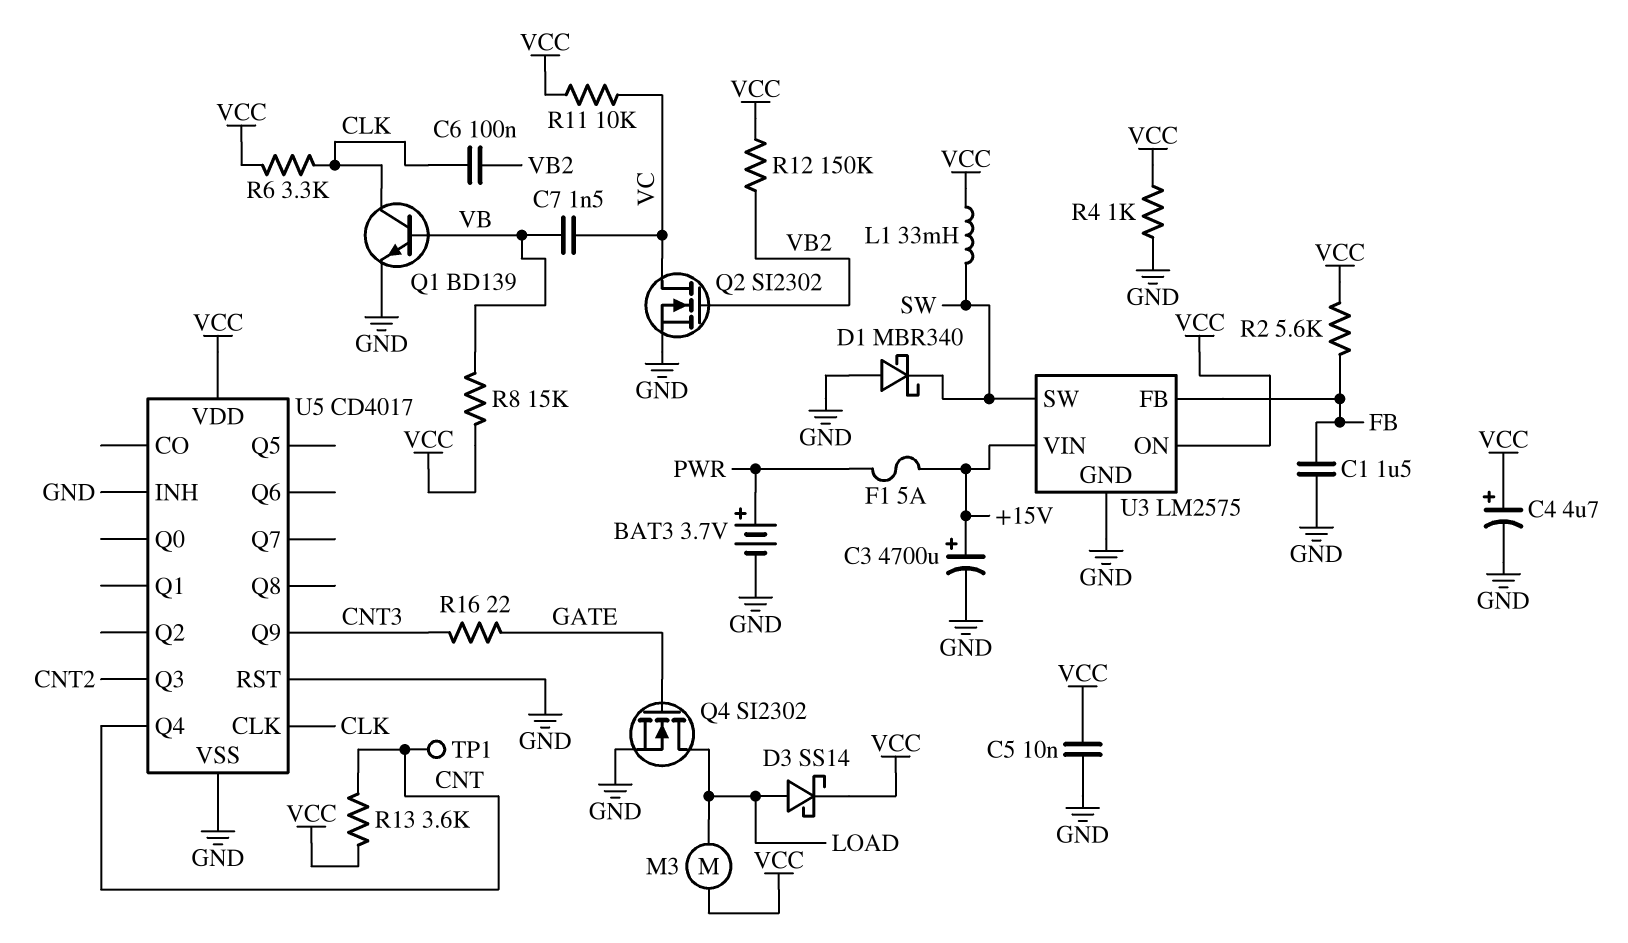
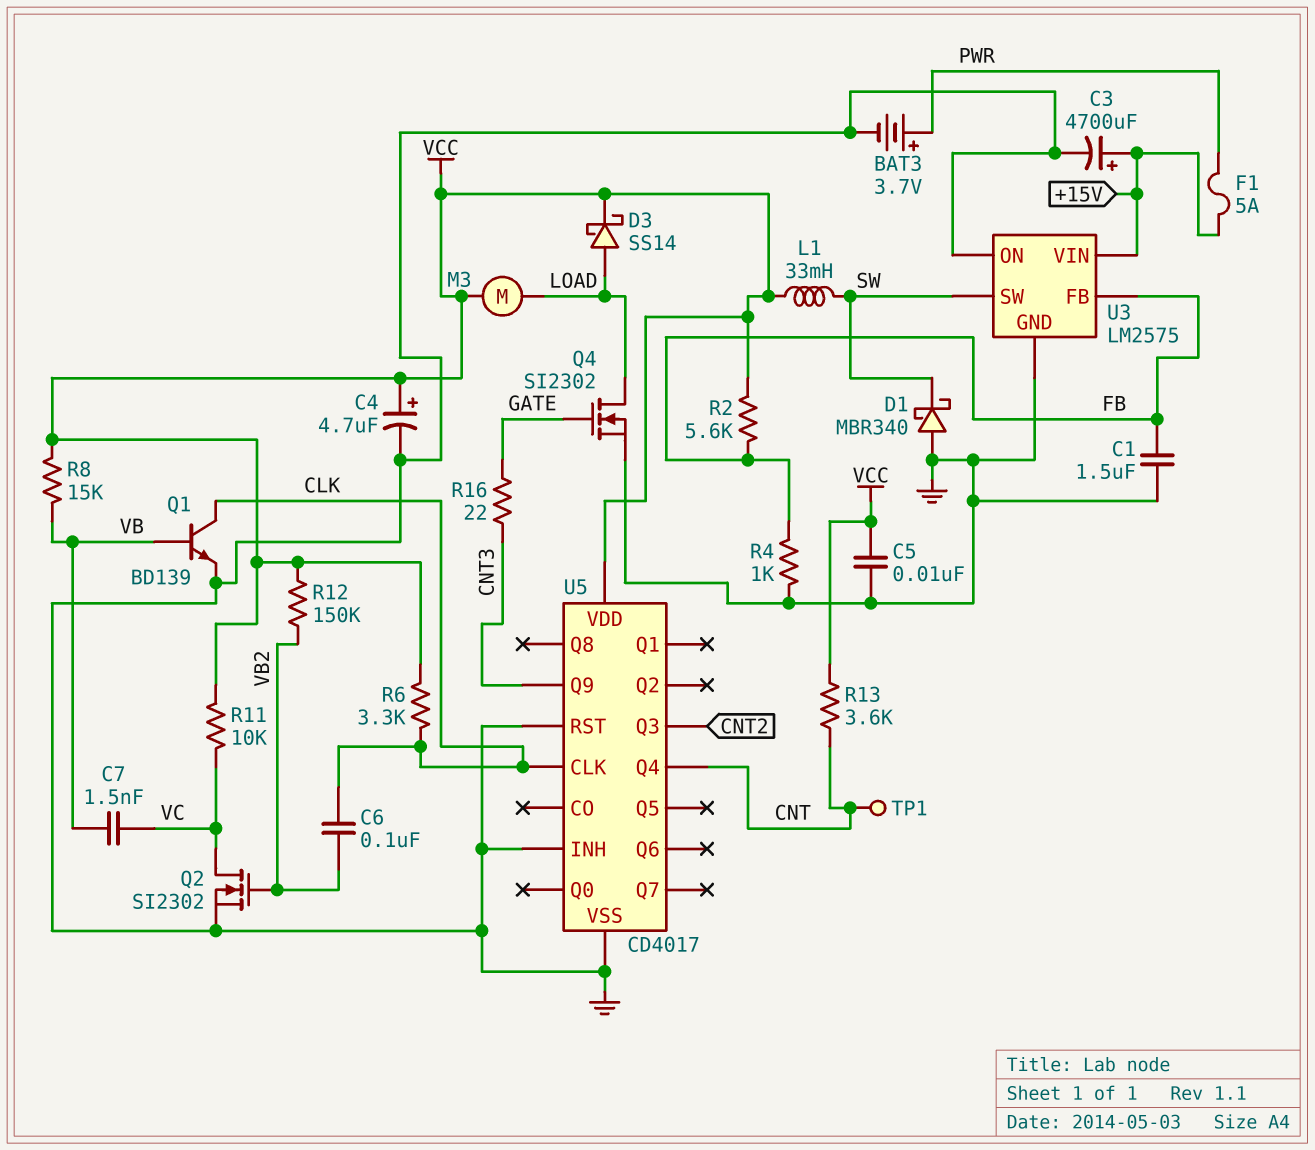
R4: 1k (GND, VCC) -> 1k (FB, GND)
U3 pin ON: VCC -> GND

